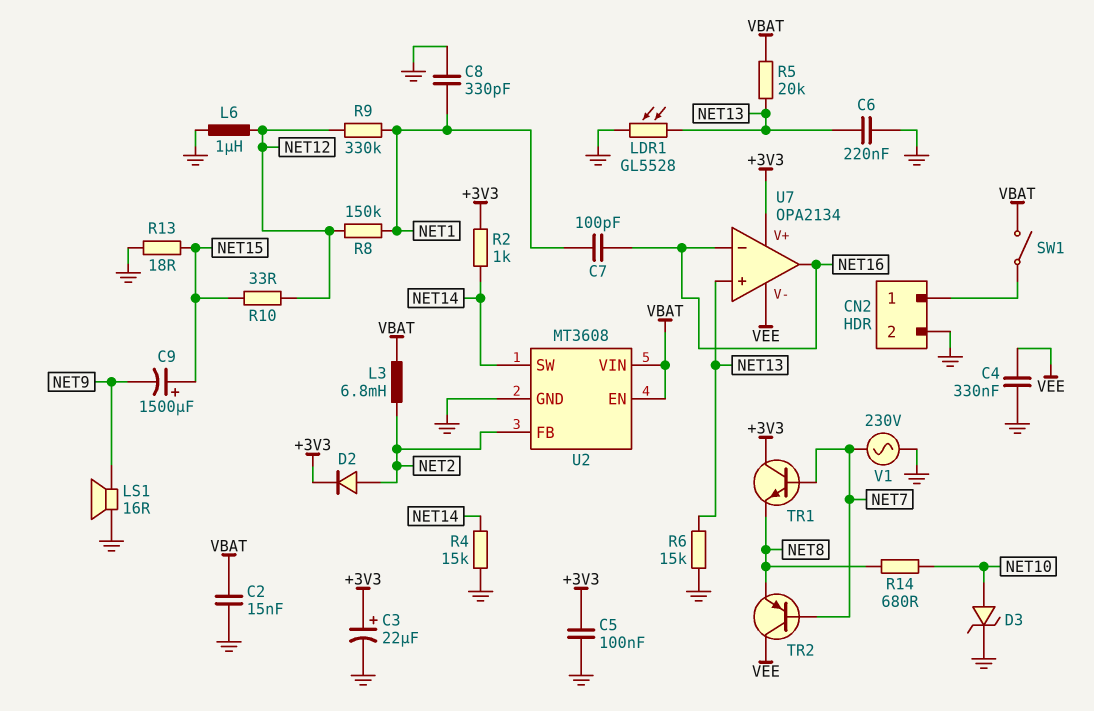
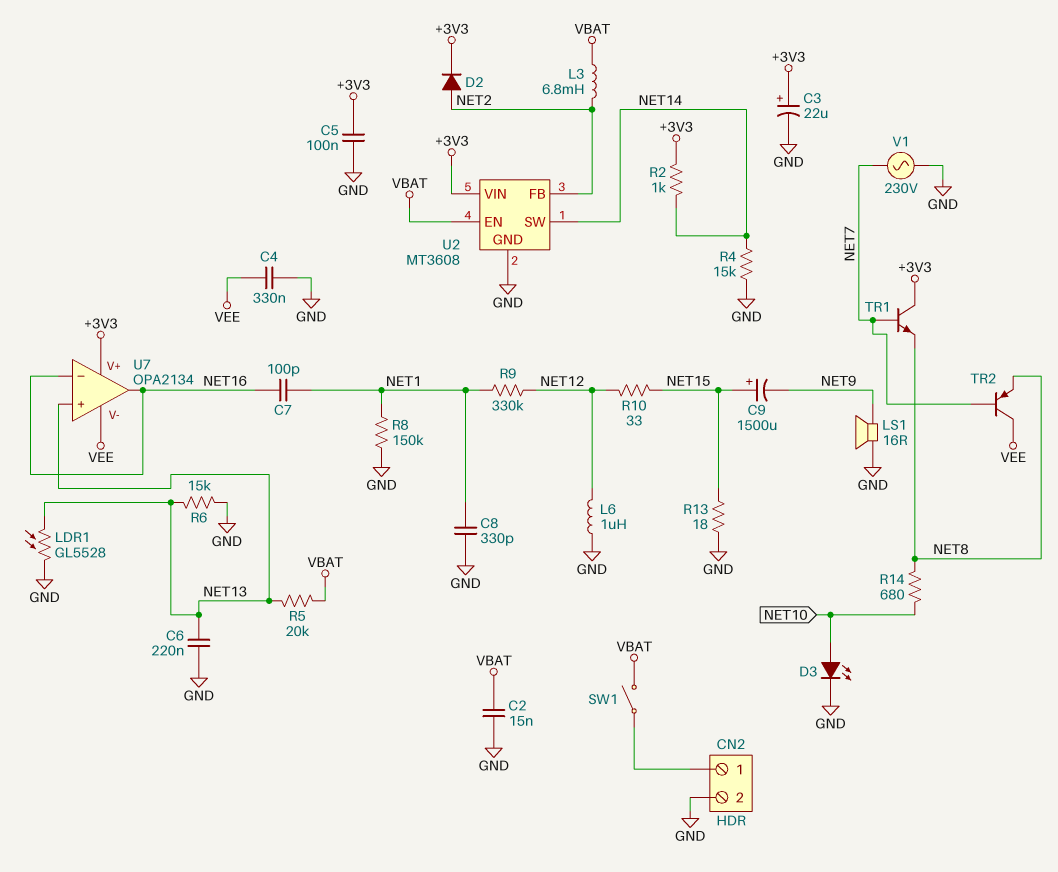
D3: zener (A NET10, K GND) -> LED (A NET10, K GND)
R8: 150k (NET1, NET12) -> 150k (GND, NET1)
U2 pin VIN: VBAT -> +3V3

